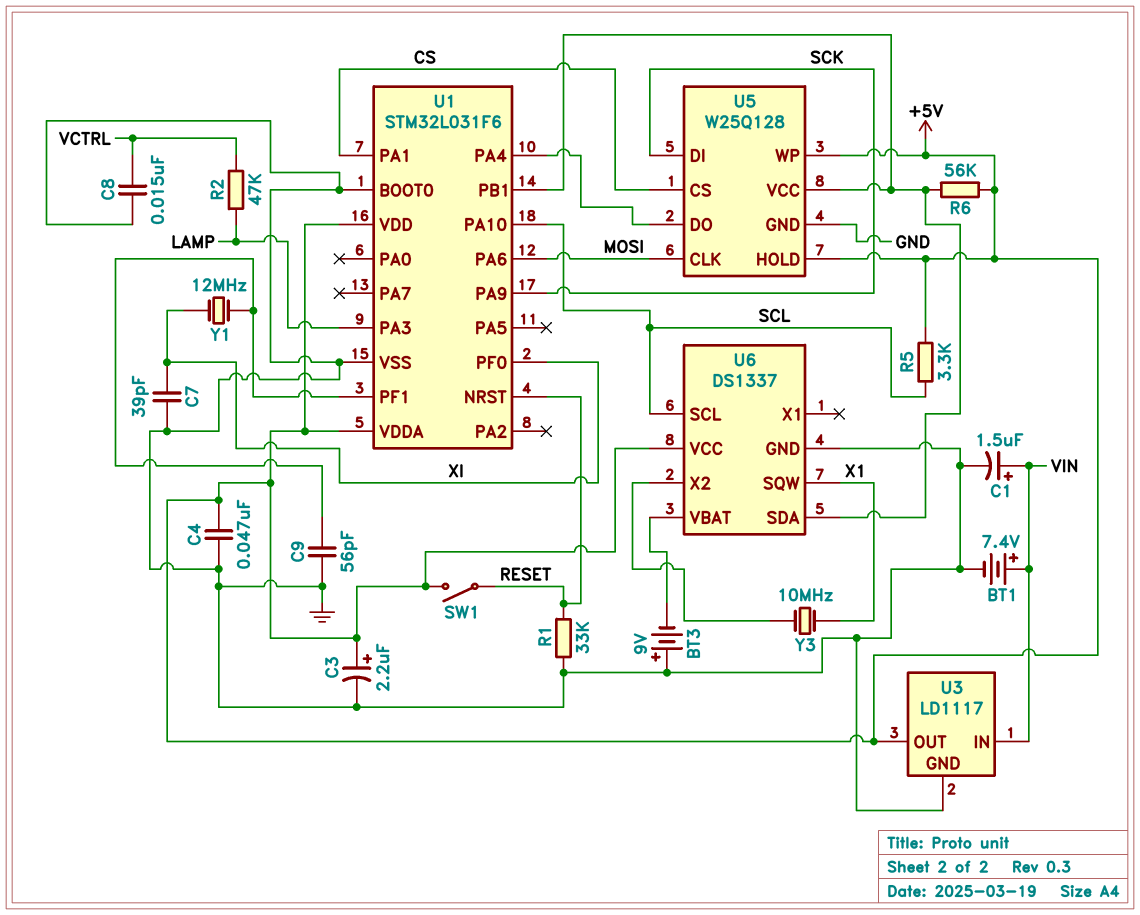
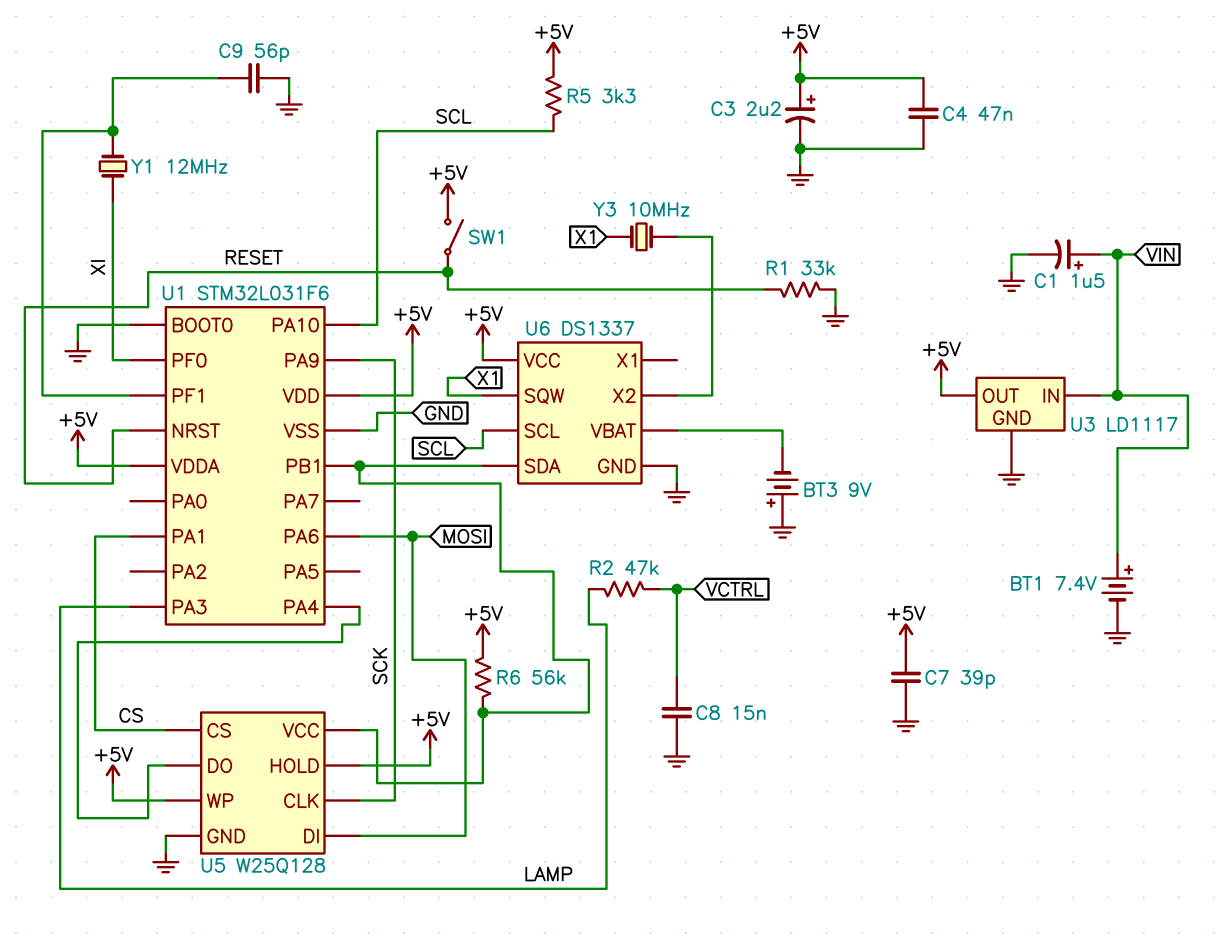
C7: 39pF (GND, XI) -> 39pF (+5V, GND)
U5 pin CLK: MOSI -> SCK
U5 pin DI: SCK -> MOSI

